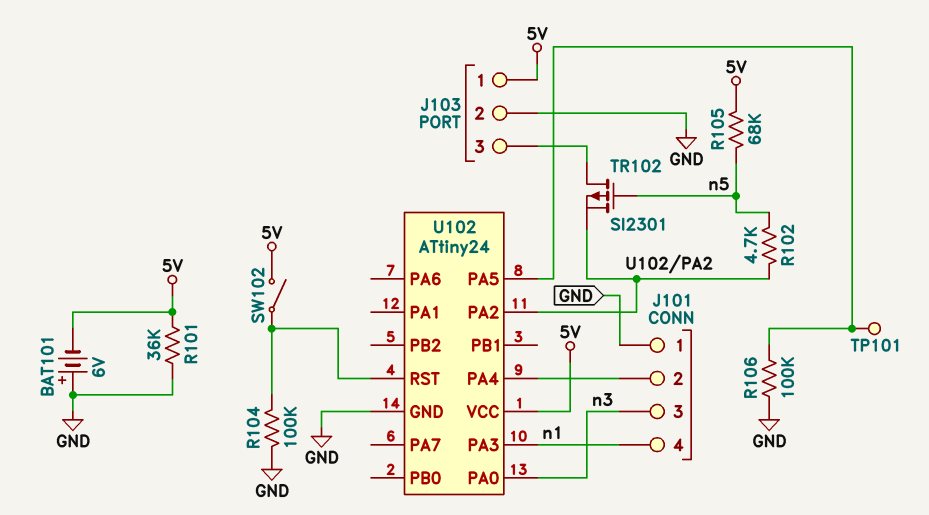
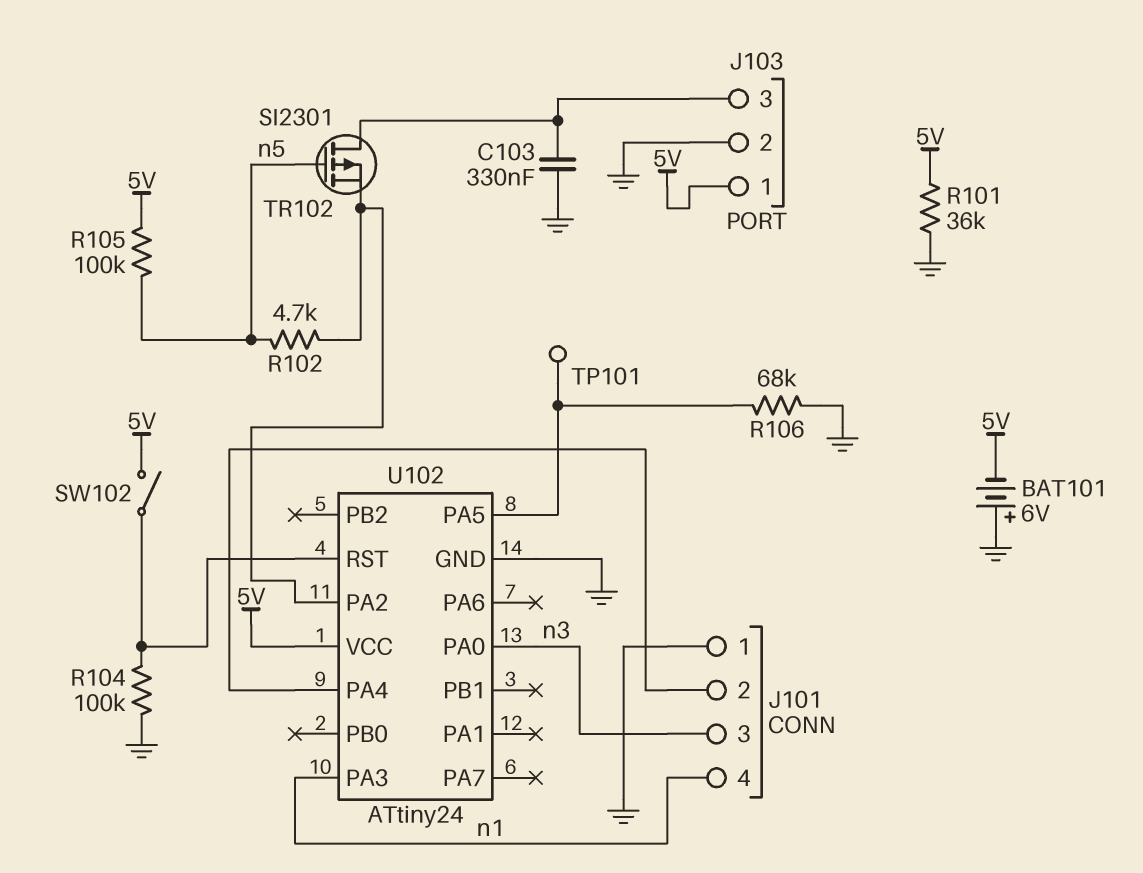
C103: none -> 330nF (GND, J103/3)
R105: 68k (5V, n5) -> 100k (5V, n5)
R106: 100k (GND, U102/PA5) -> 68k (GND, U102/PA5)

